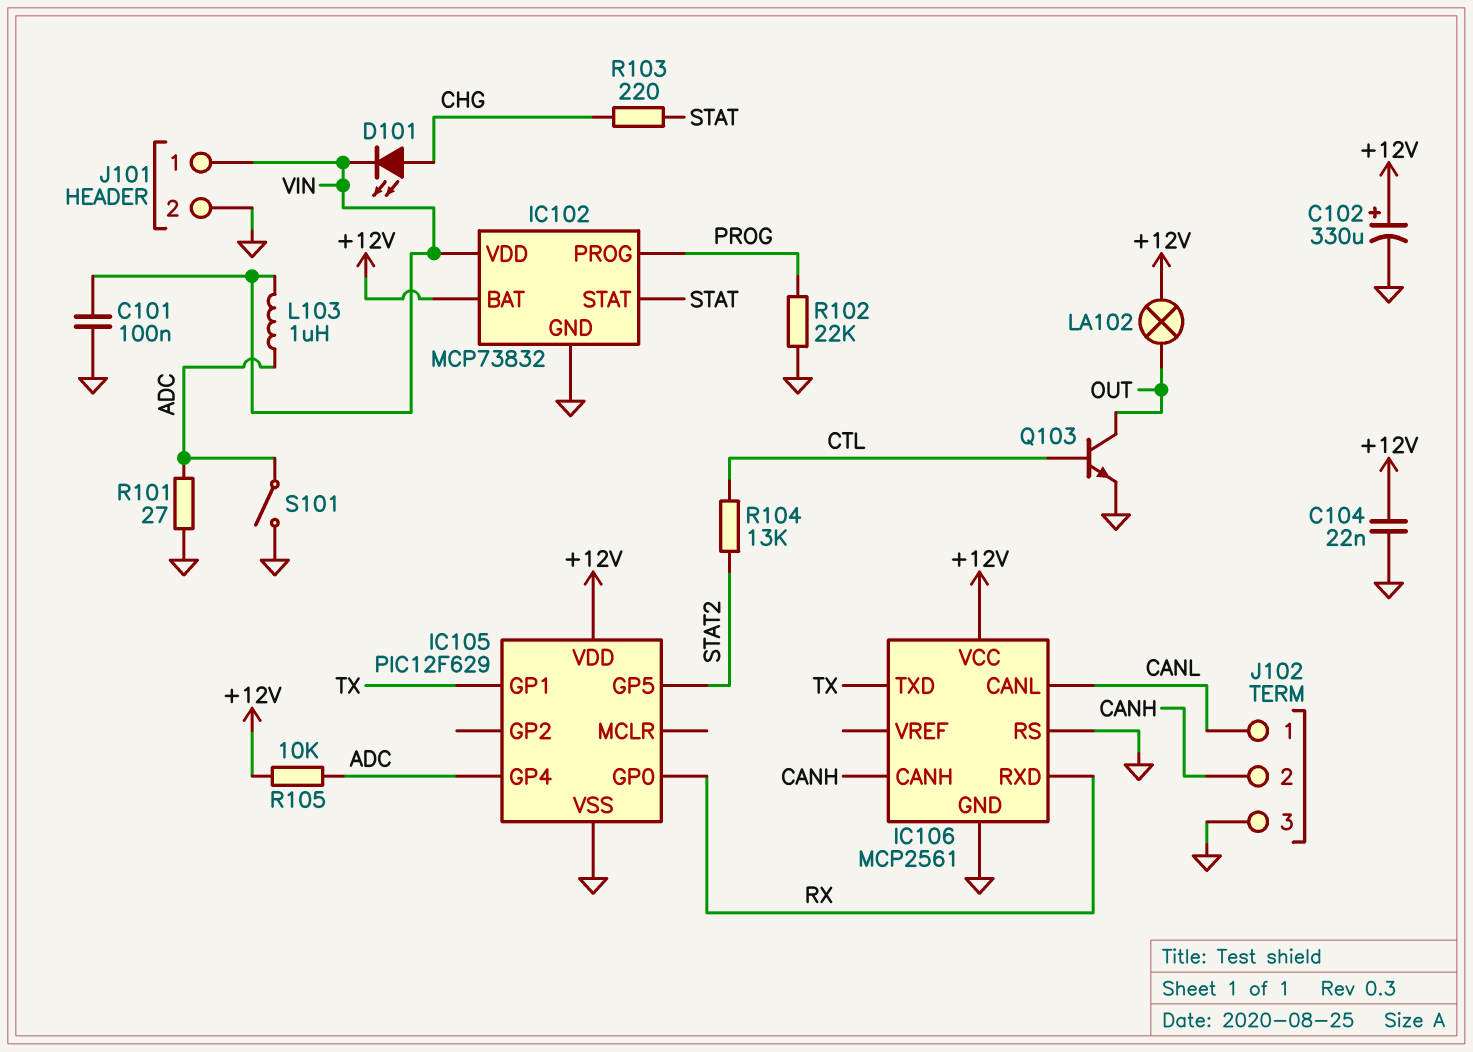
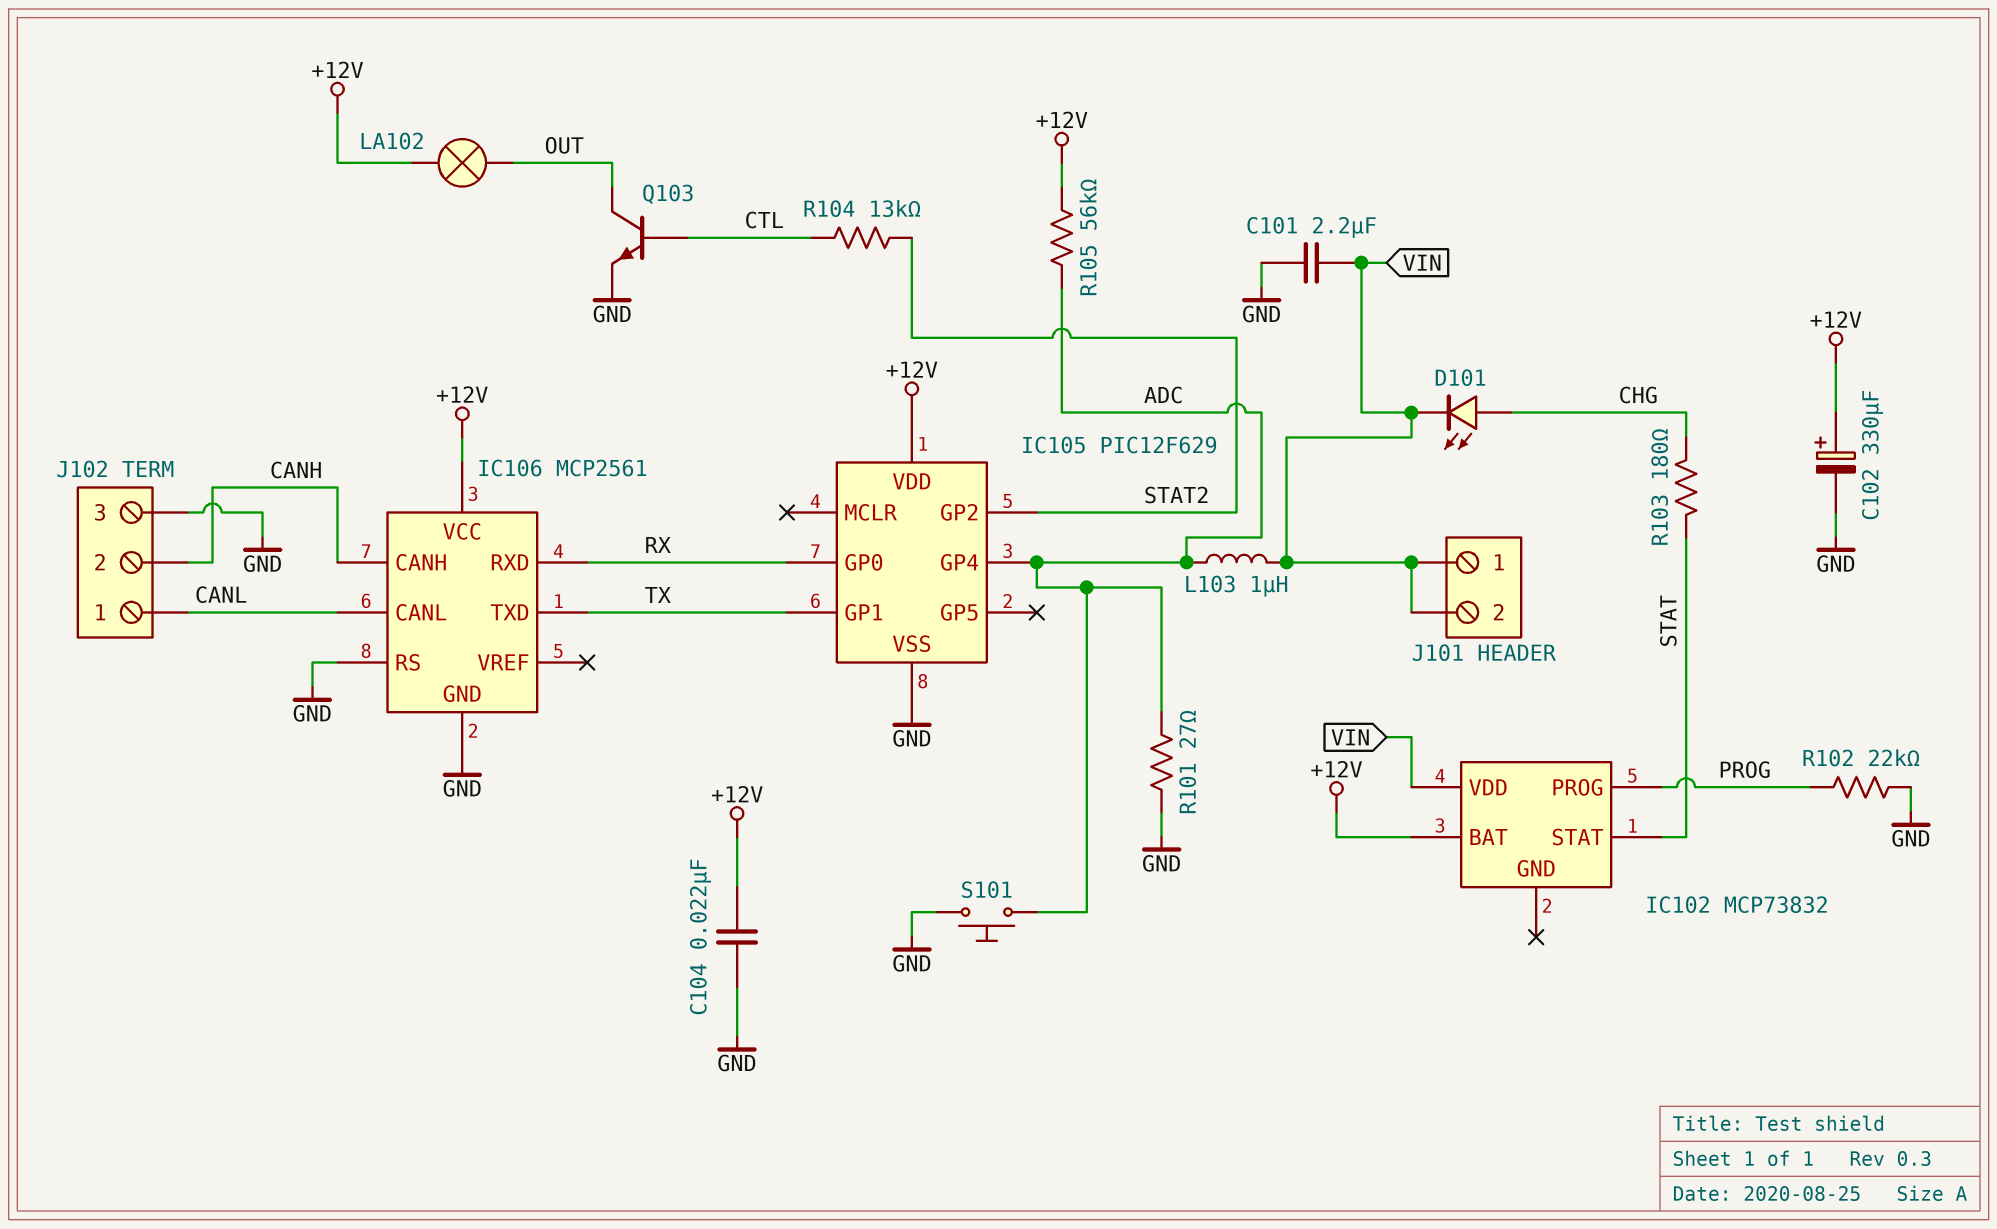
C101: 100nF (GND, VIN) -> 2.2uF (GND, VIN)
IC102 pin GND: GND -> none
IC105 pin GP2: none -> STAT2
IC105 pin GP5: STAT2 -> none
J101 pin 2: GND -> VIN
R103: 220 (CHG, STAT) -> 180 (CHG, STAT)
R105: 10k (+12V, ADC) -> 56k (+12V, ADC)
S101: switch (ADC, GND) -> button (ADC, GND)

